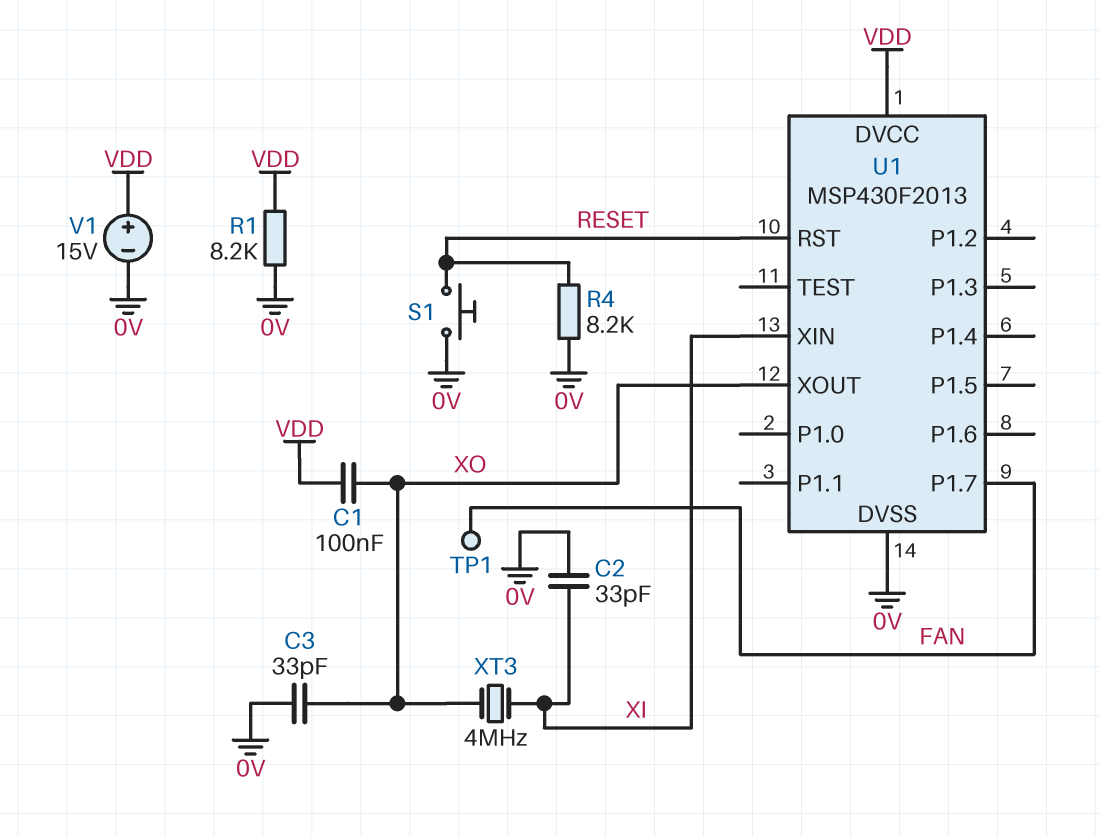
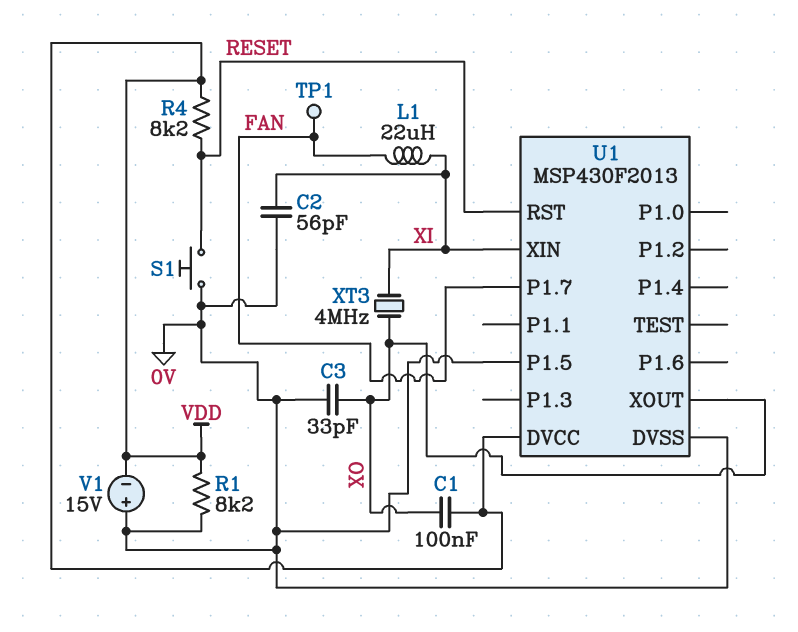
C2: 33pF (0V, XI) -> 56pF (0V, XI)
L1: none -> 22uH (FAN, XI)
R4: 8.2k (0V, RESET) -> 8.2k (RESET, VDD)
U1 pin P1.5: none -> 0V
V1: 15V (plus VDD, minus 0V) -> 15V (plus 0V, minus VDD)

